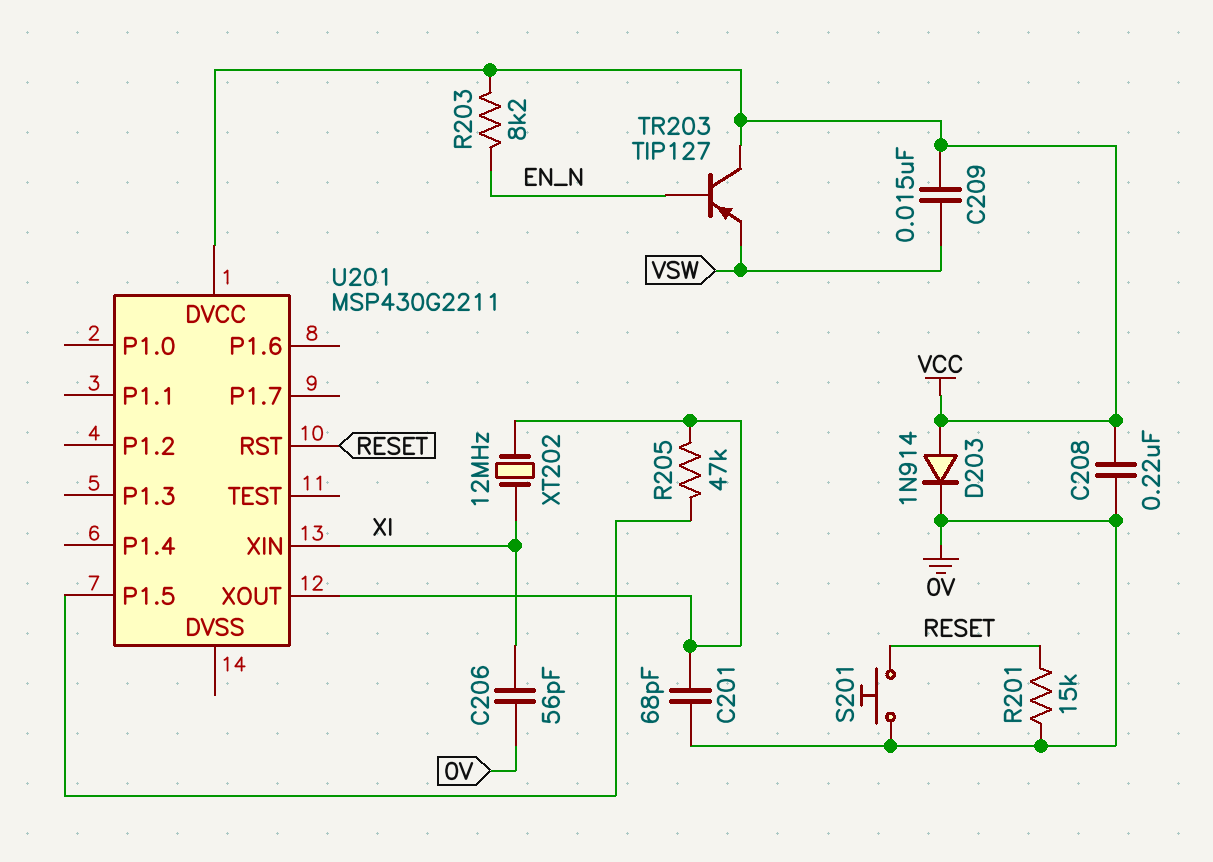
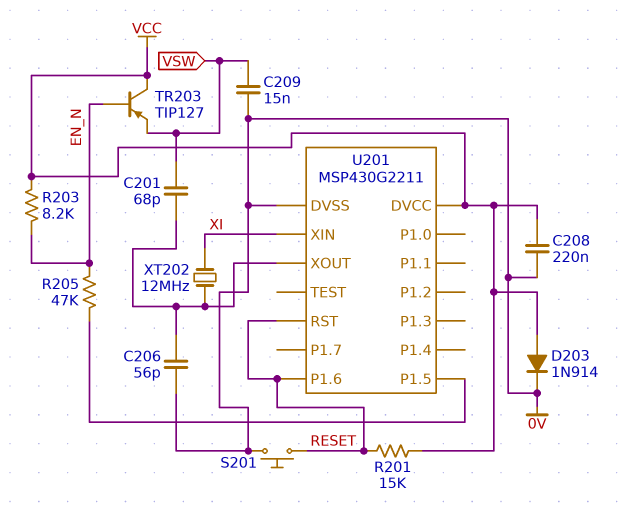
C201: 68pF (0V, U201/XOUT) -> 68pF (U201/XOUT, VSW)
C206: 56pF (0V, XI) -> 56pF (0V, U201/XOUT)
C209: 15nF (VCC, VSW) -> 15nF (0V, VSW)
R201: 15k (0V, RESET) -> 15k (RESET, VCC)
R205: 47k (U201/P1.5, U201/XOUT) -> 47k (EN_N, U201/P1.5)
U201 pin DVSS: none -> 0V
U201 pin P1.6: none -> RESET

